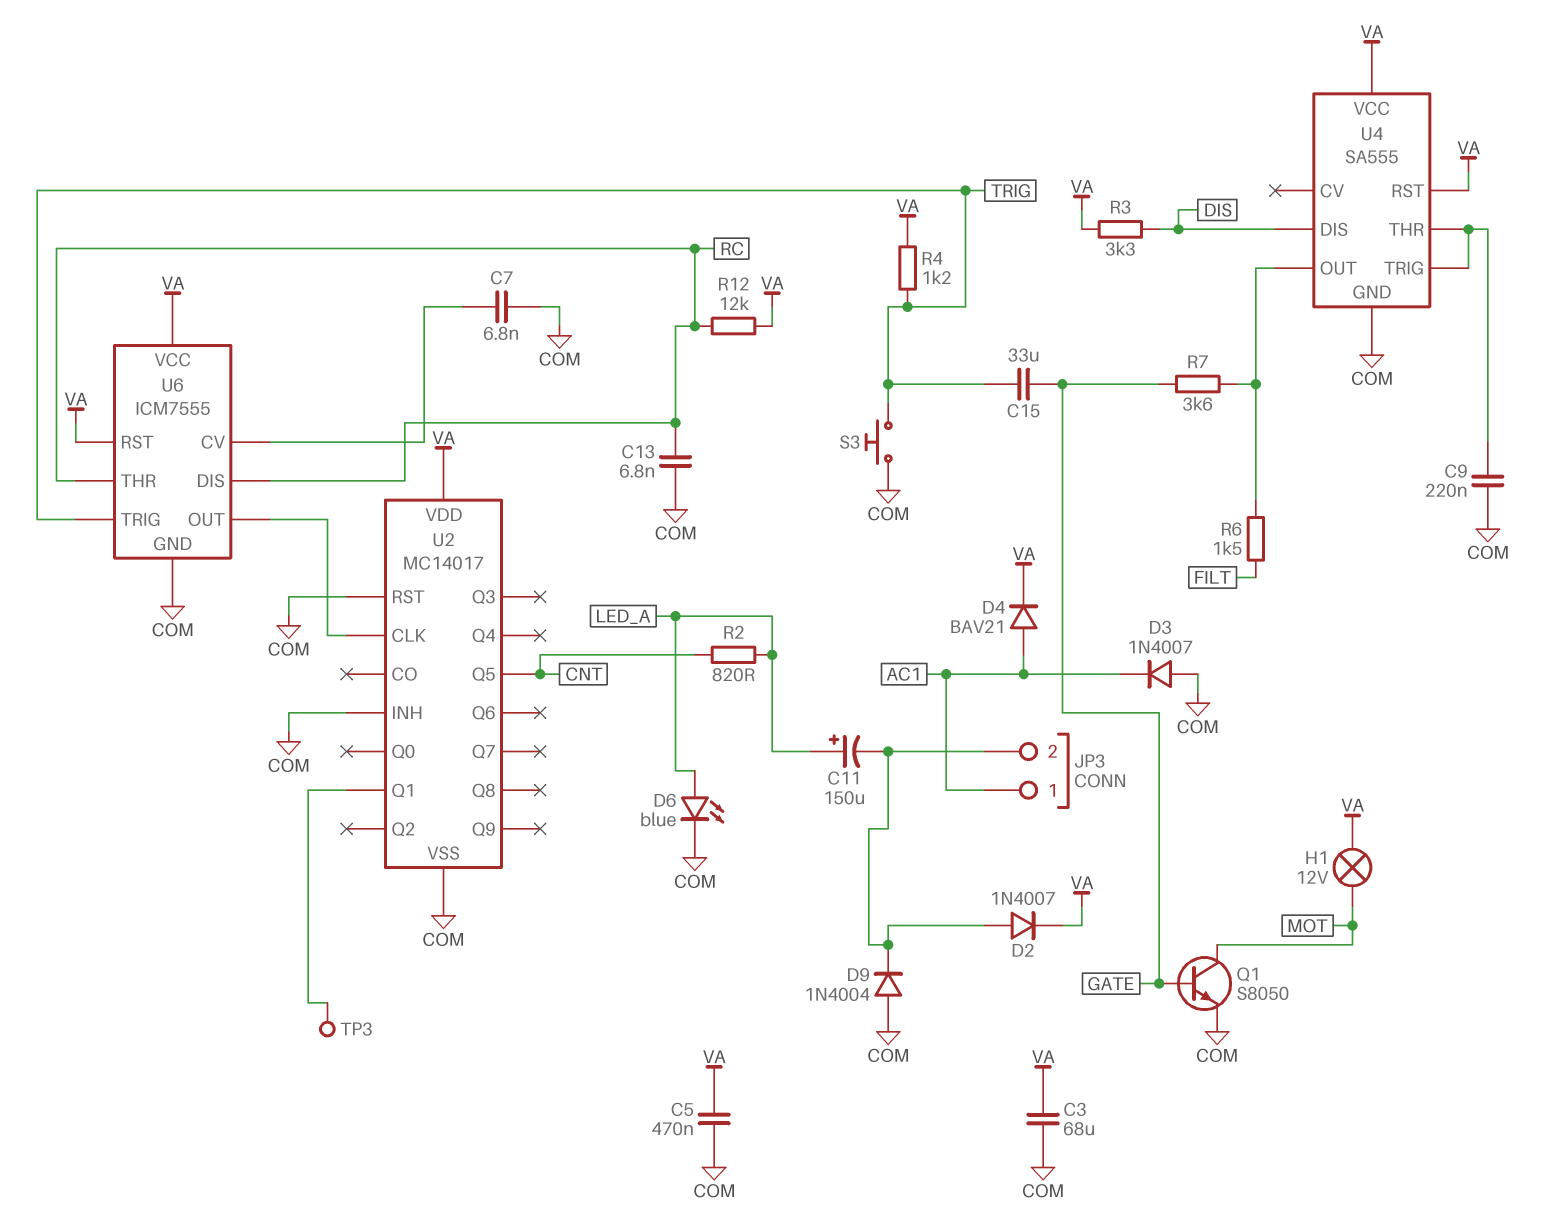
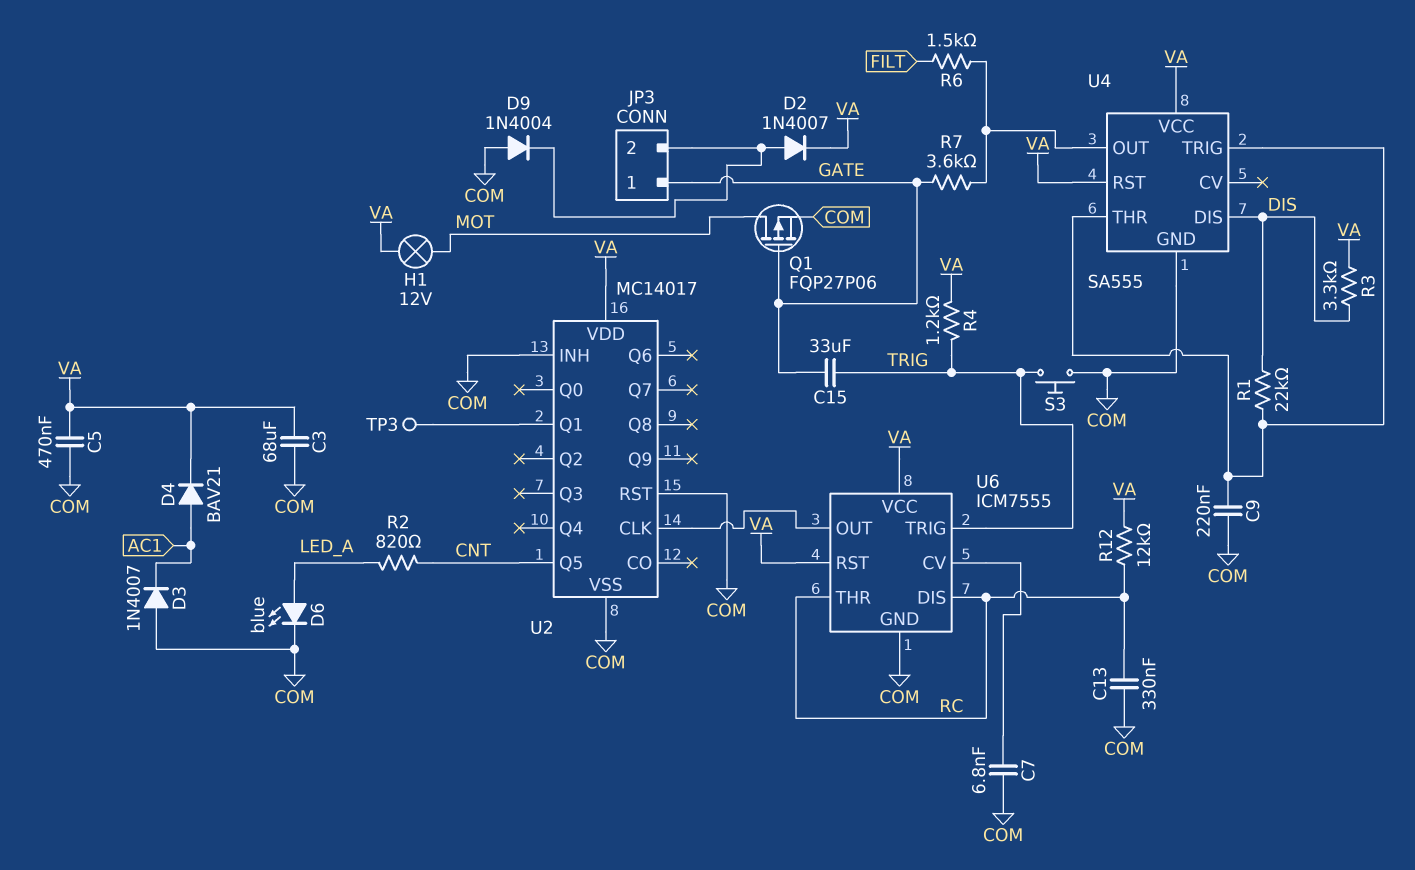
C11: 150uF (plus LED_A, minus JP3/2) -> none
C13: 6.8nF (COM, RC) -> 330nF (COM, RC)
JP3 pin 1: AC1 -> GATE
Q1: NPN S8050 (B GATE, C MOT, E COM) -> PMOS FQP27P06 (G GATE, D MOT, S COM)
R1: none -> 22k (DIS, U4/THR)

